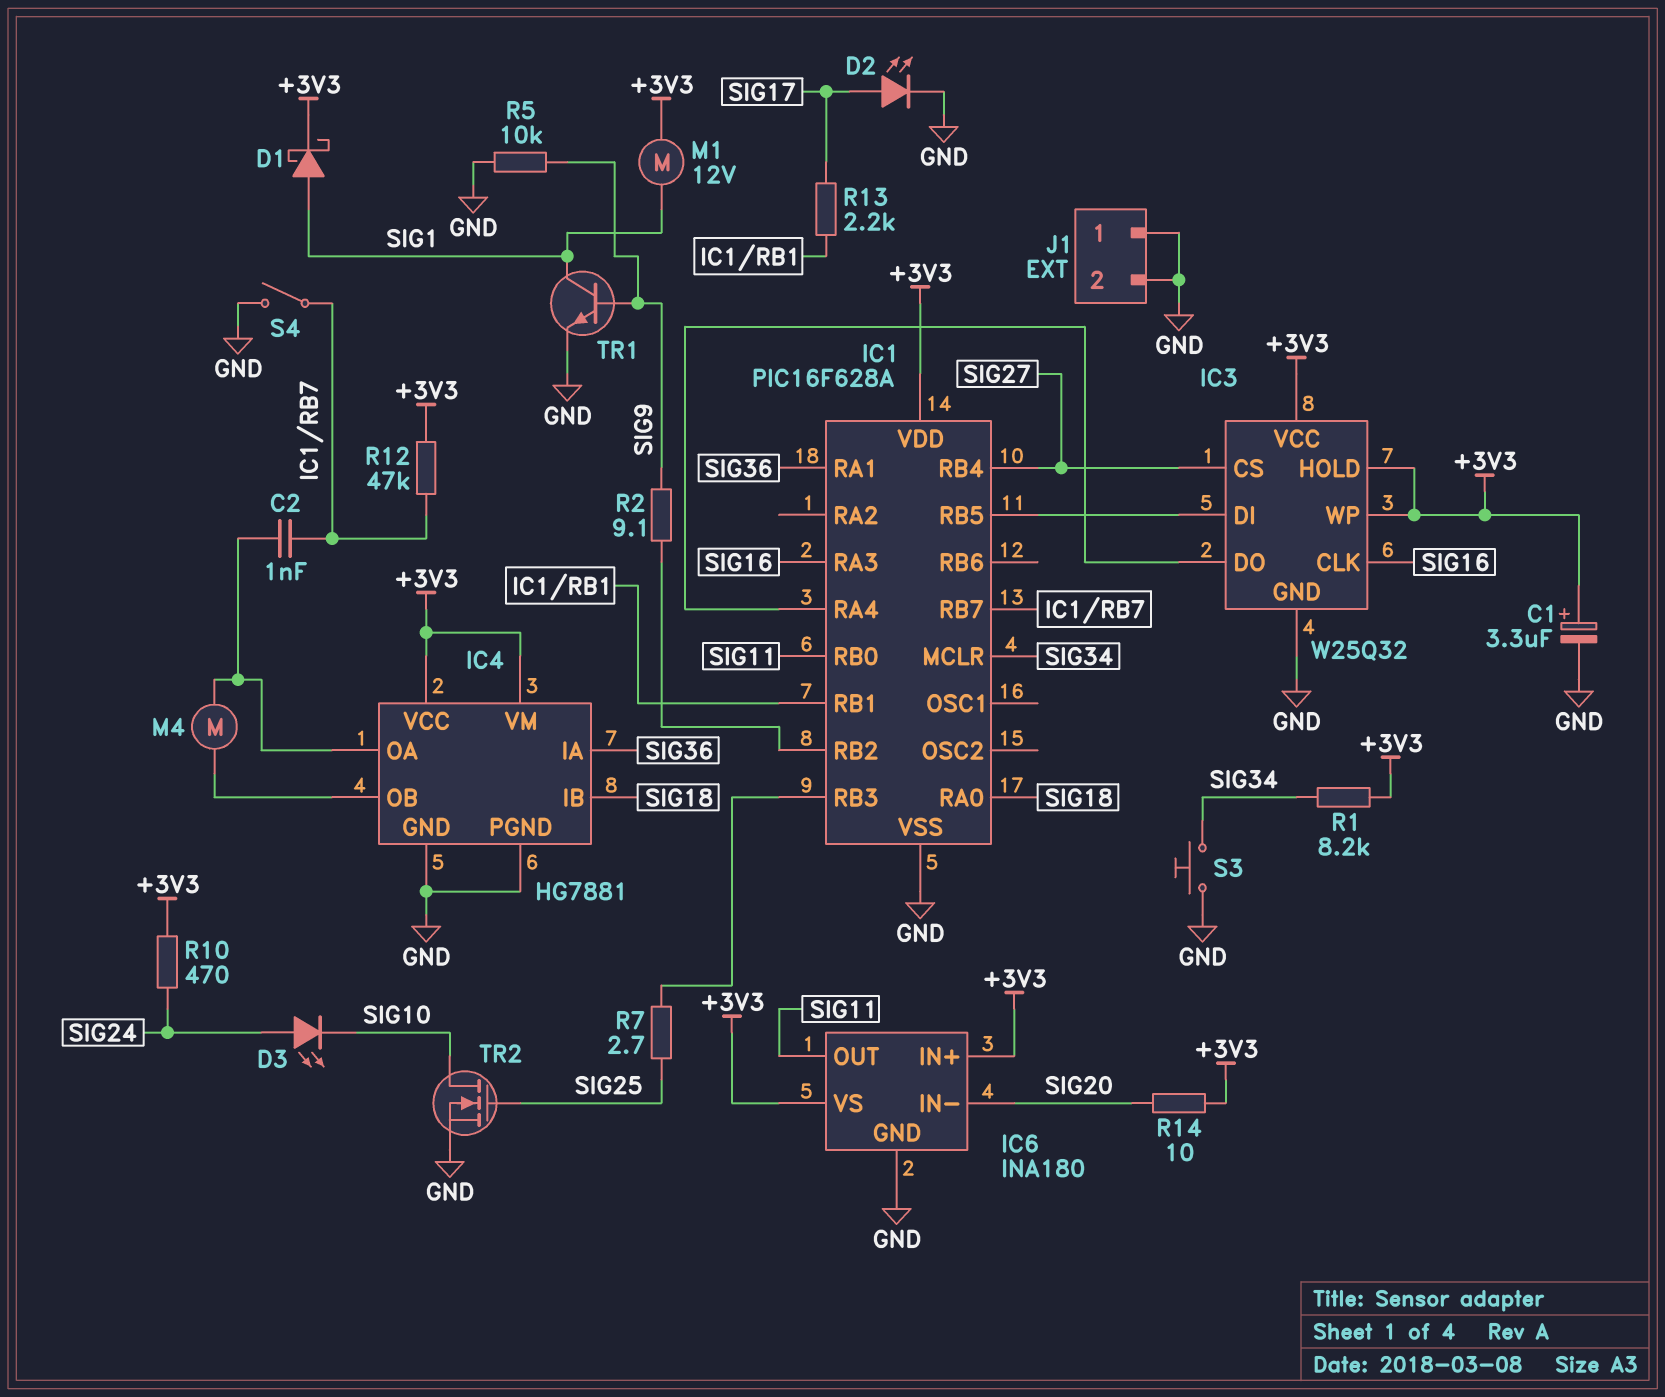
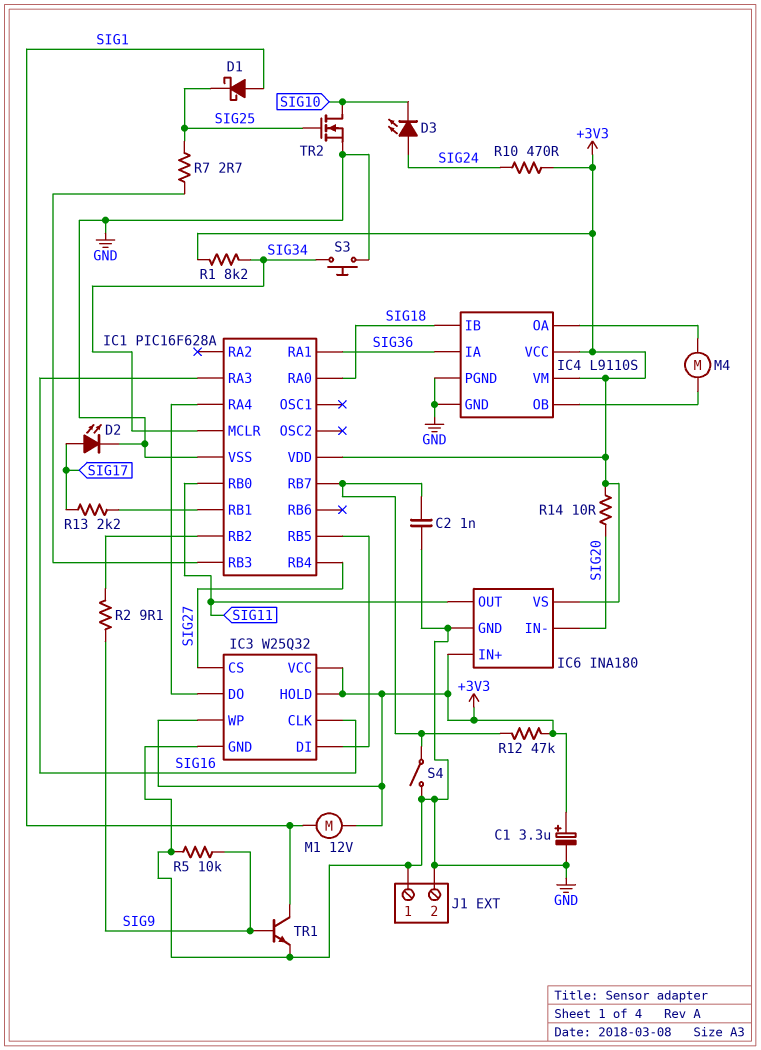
C2: 1nF (IC1/RB7, IC4/OA) -> 1nF (GND, IC1/RB7)
D1: schottky (A SIG1, K +3V3) -> schottky (A SIG1, K SIG25)
IC4: HG7881 -> L9110S

